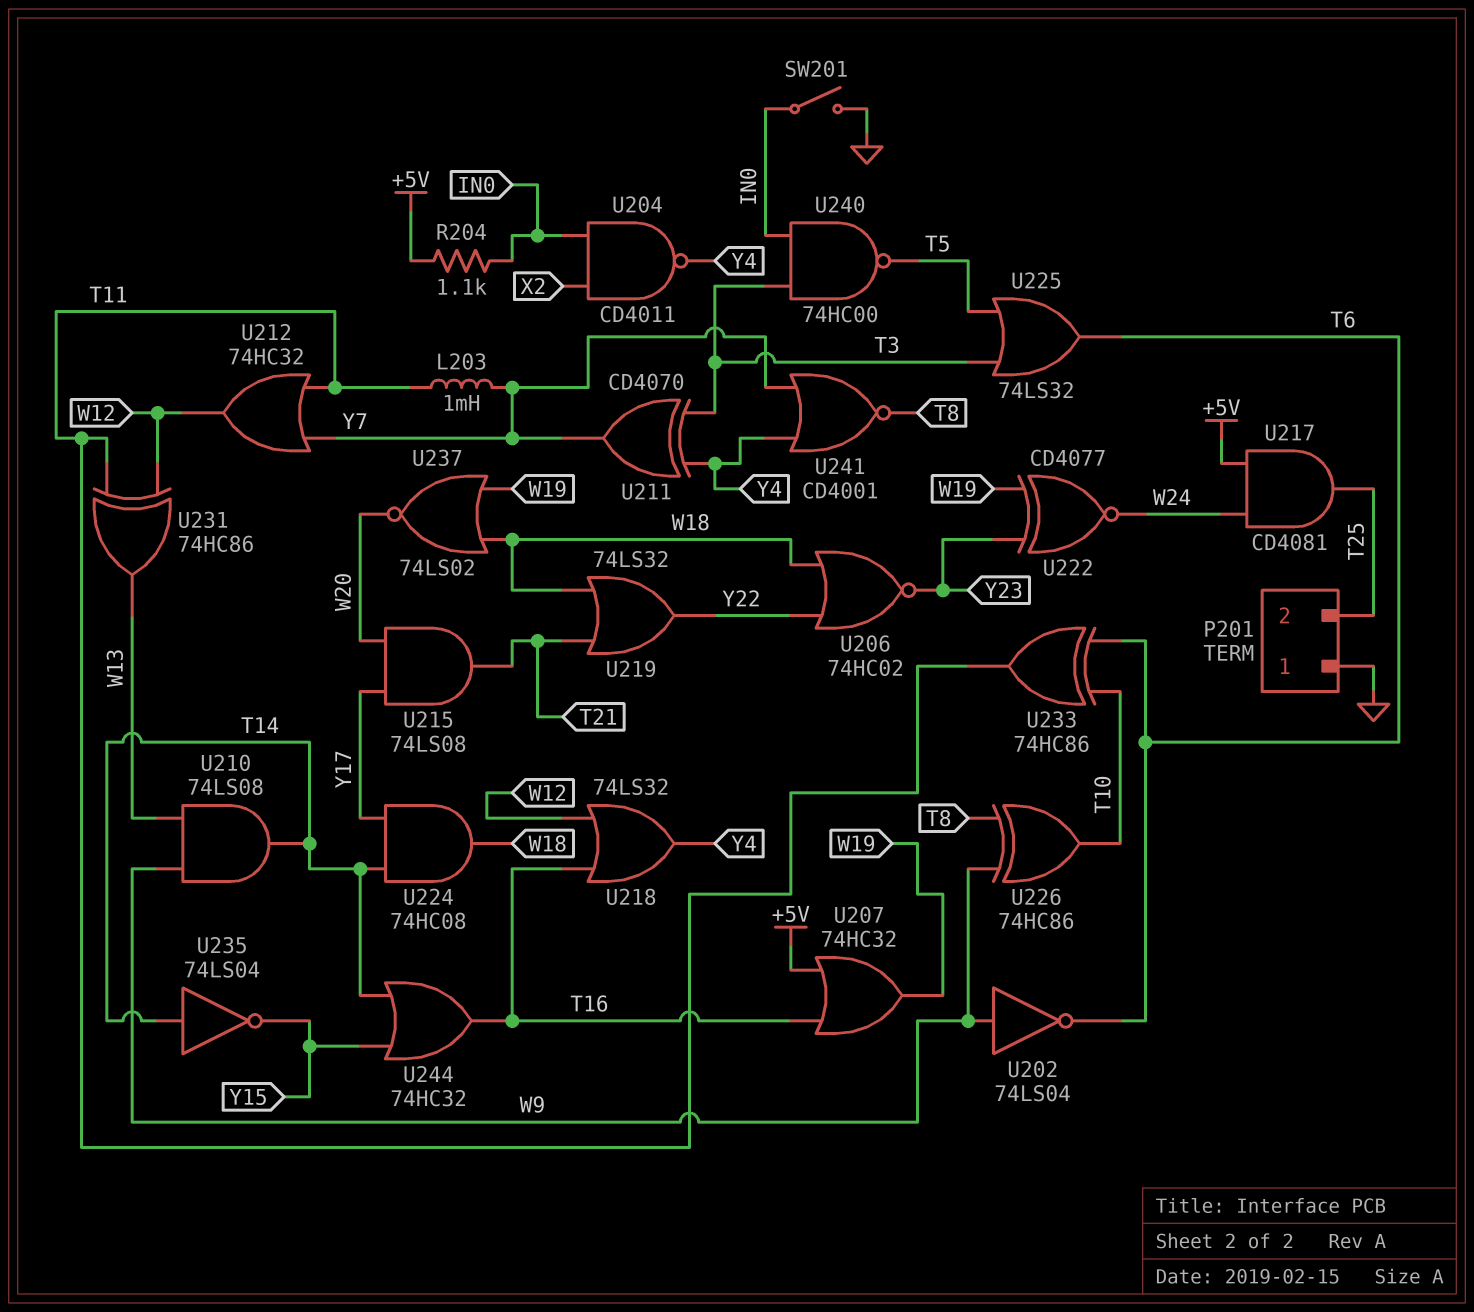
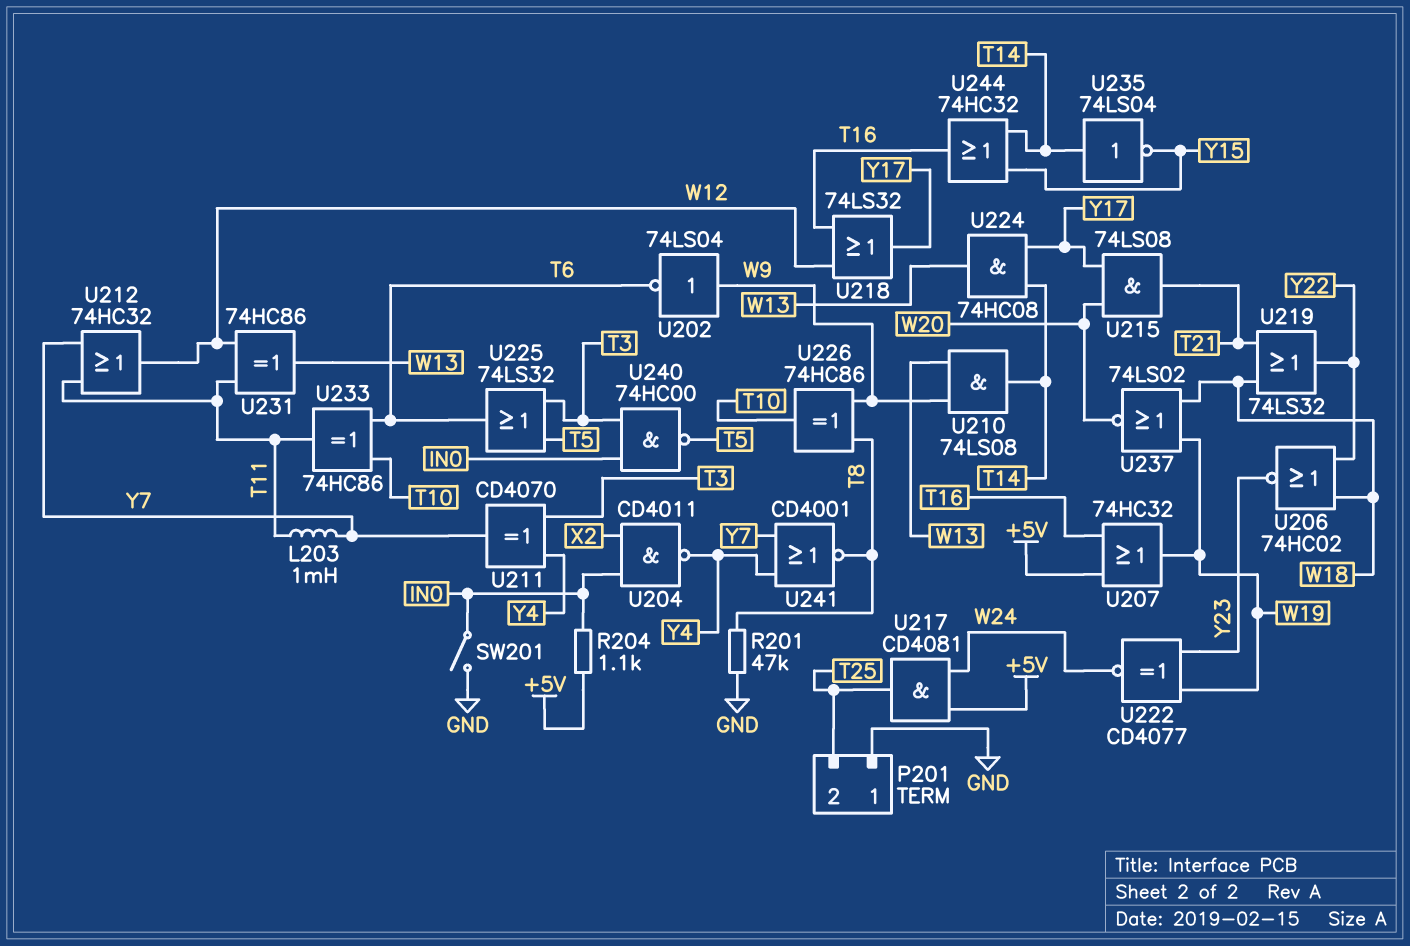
R201: none -> 47k (GND, T8)
U218: OR 74LS32 (in T16, in W12, out Y4) -> OR 74LS32 (in T16, in W12, out Y17)
U224: AND 74HC08 (in T14, in Y17, out W18) -> AND 74HC08 (in T14, in Y17, out W13)

